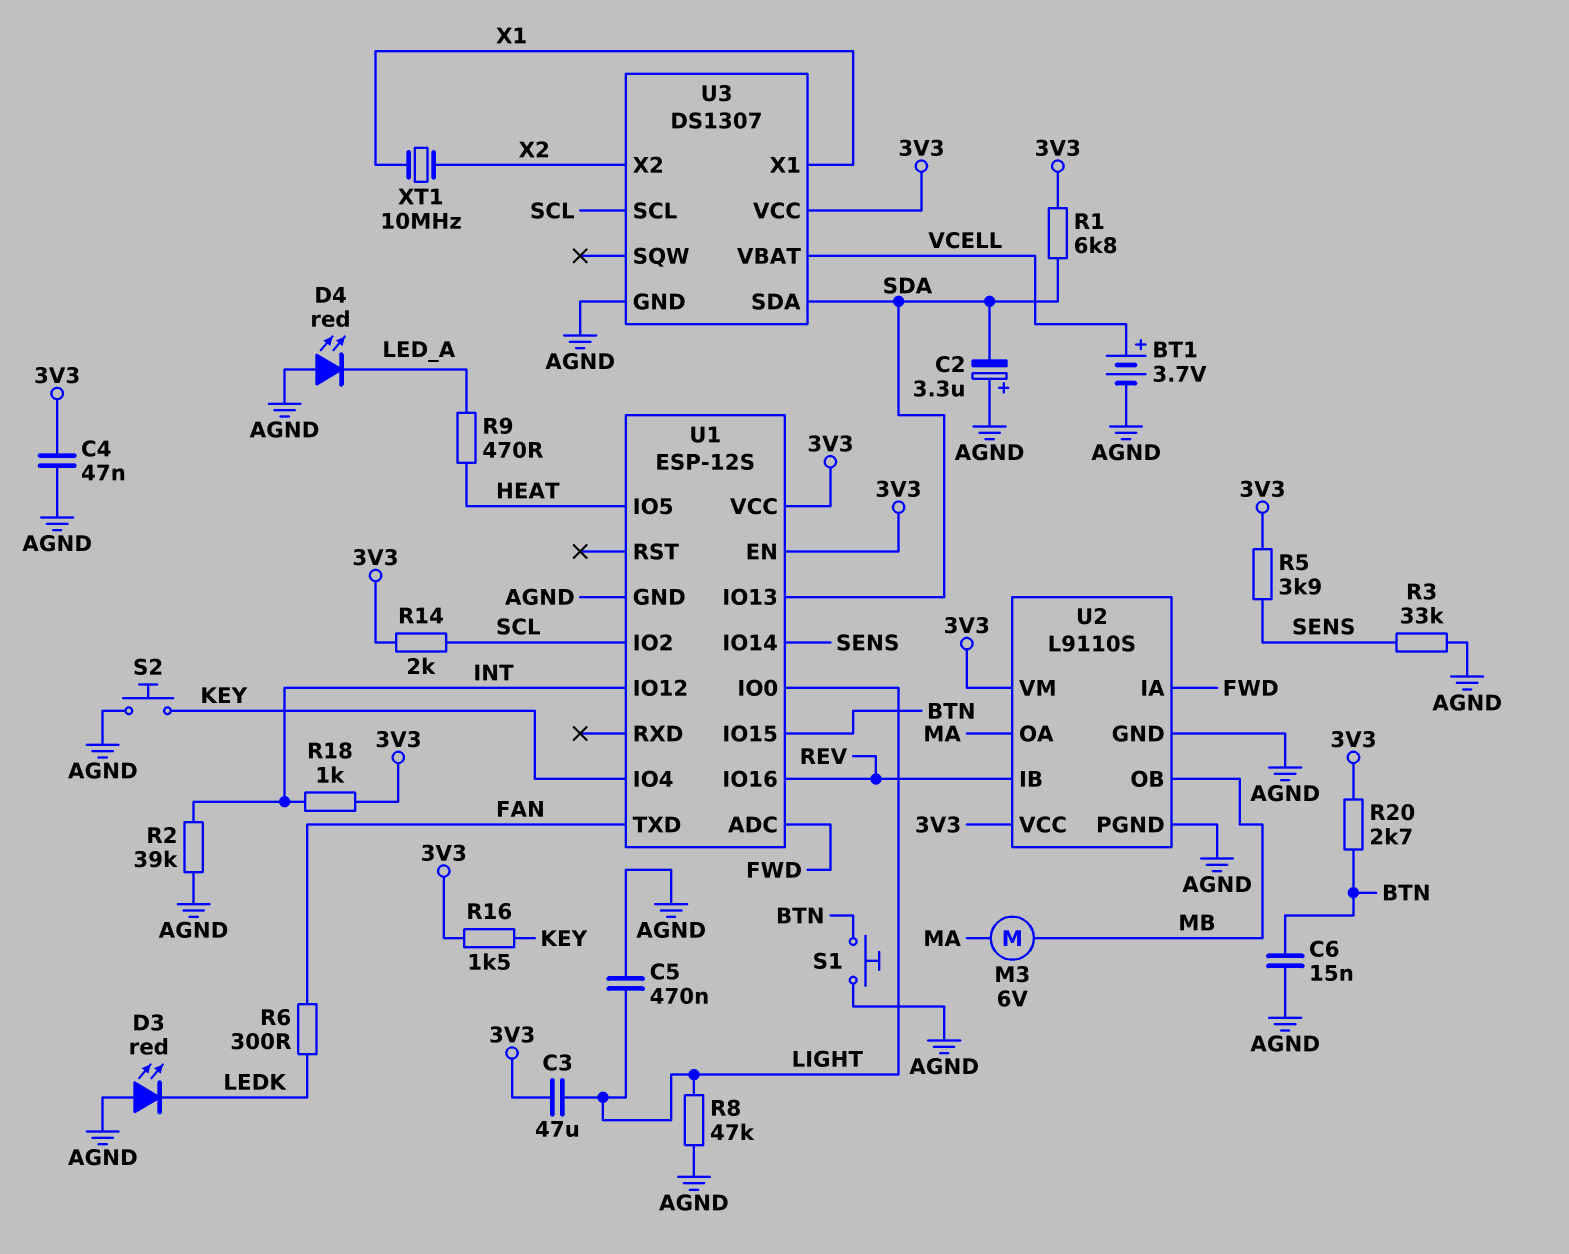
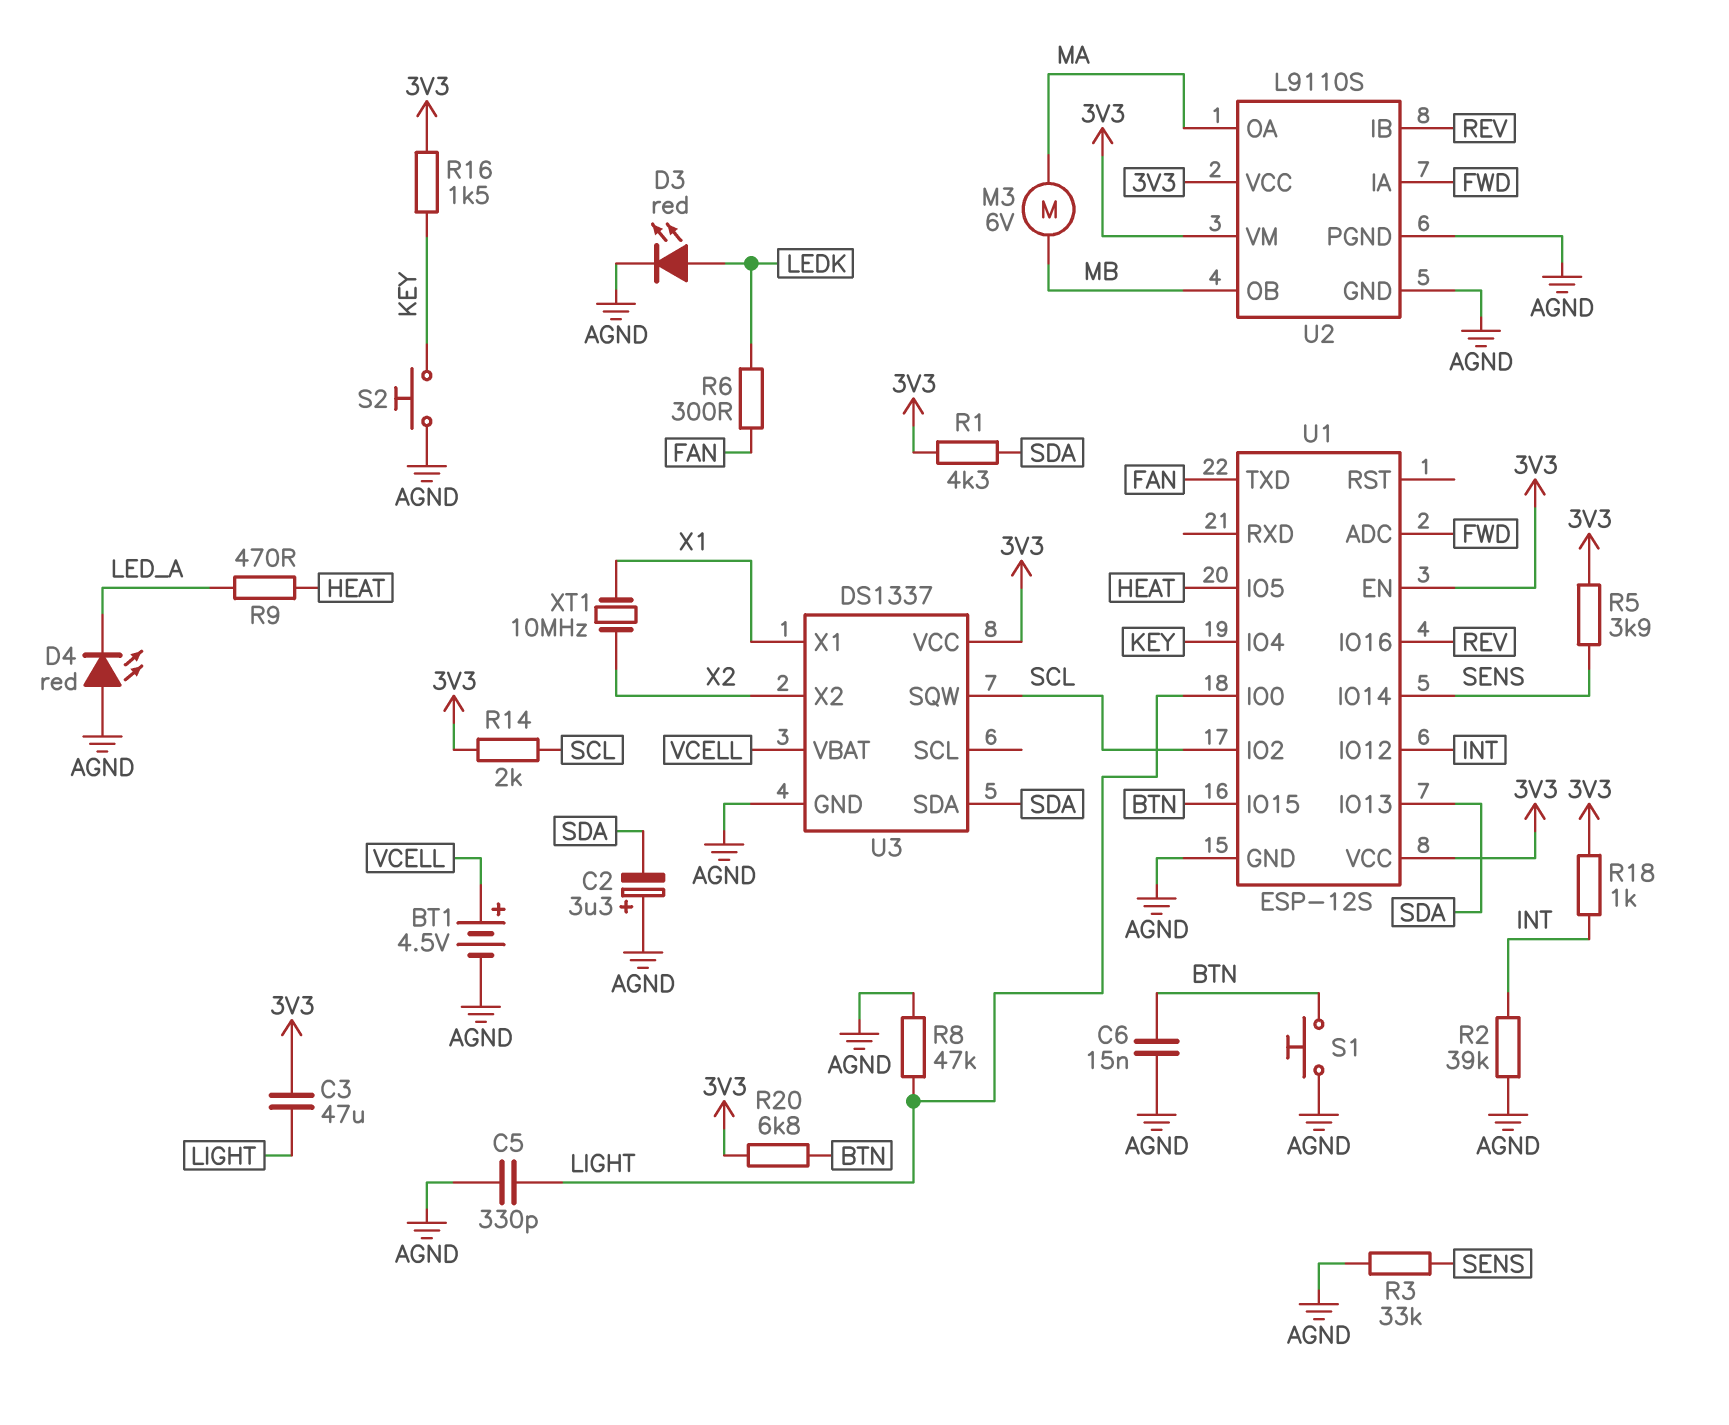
BT1: 3.7V (plus VCELL, minus AGND) -> 4.5V (plus VCELL, minus AGND)
C4: 47nF (3V3, AGND) -> none
C5: 470nF (AGND, LIGHT) -> 330pF (AGND, LIGHT)
D3: LED red (A AGND, K LEDK) -> LED red (A LEDK, K AGND)
R1: 6.8k (3V3, SDA) -> 4.3k (3V3, SDA)
R20: 2.7k (3V3, BTN) -> 6.8k (3V3, BTN)
U3: DS1307 -> DS1337
U3 pin SCL: SCL -> none
U3 pin SQW: none -> SCL

